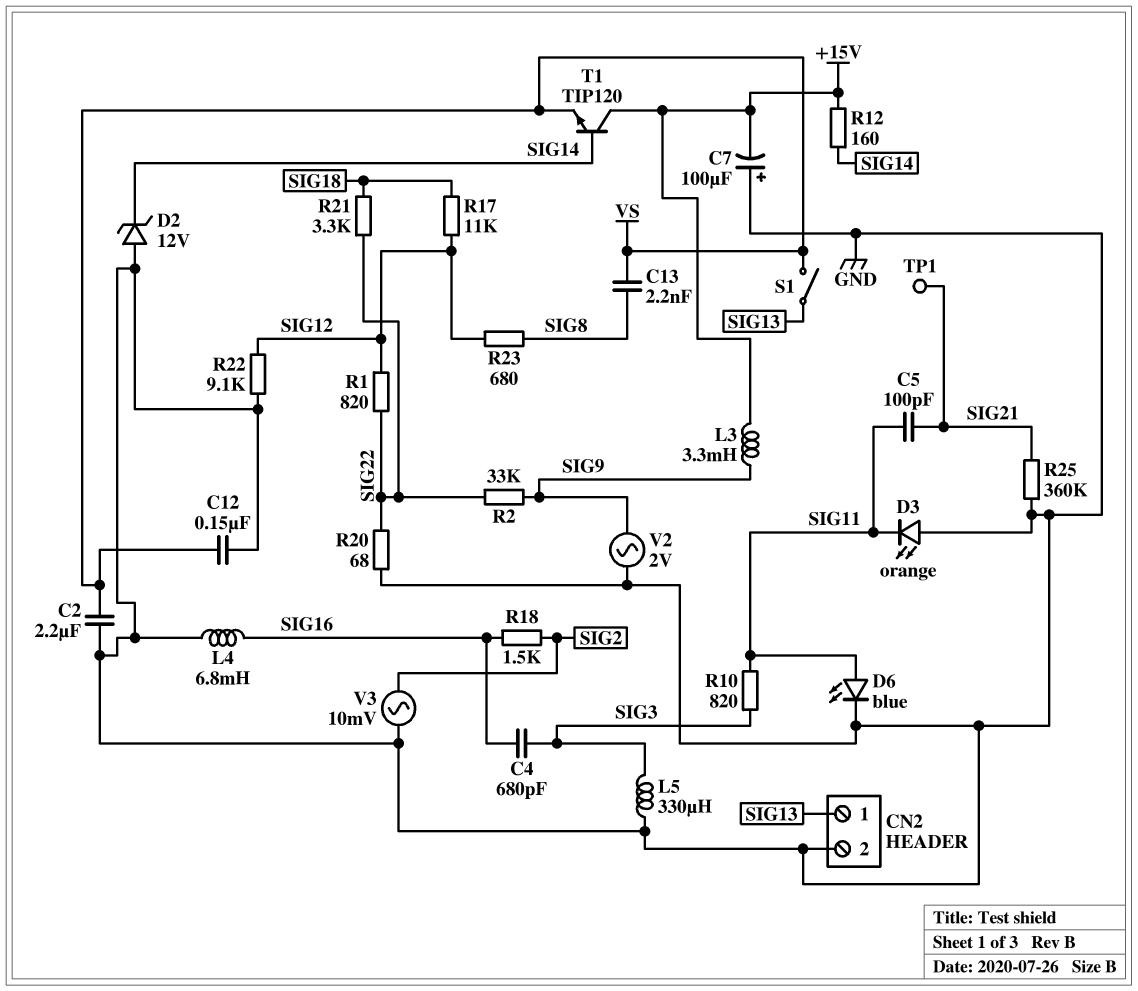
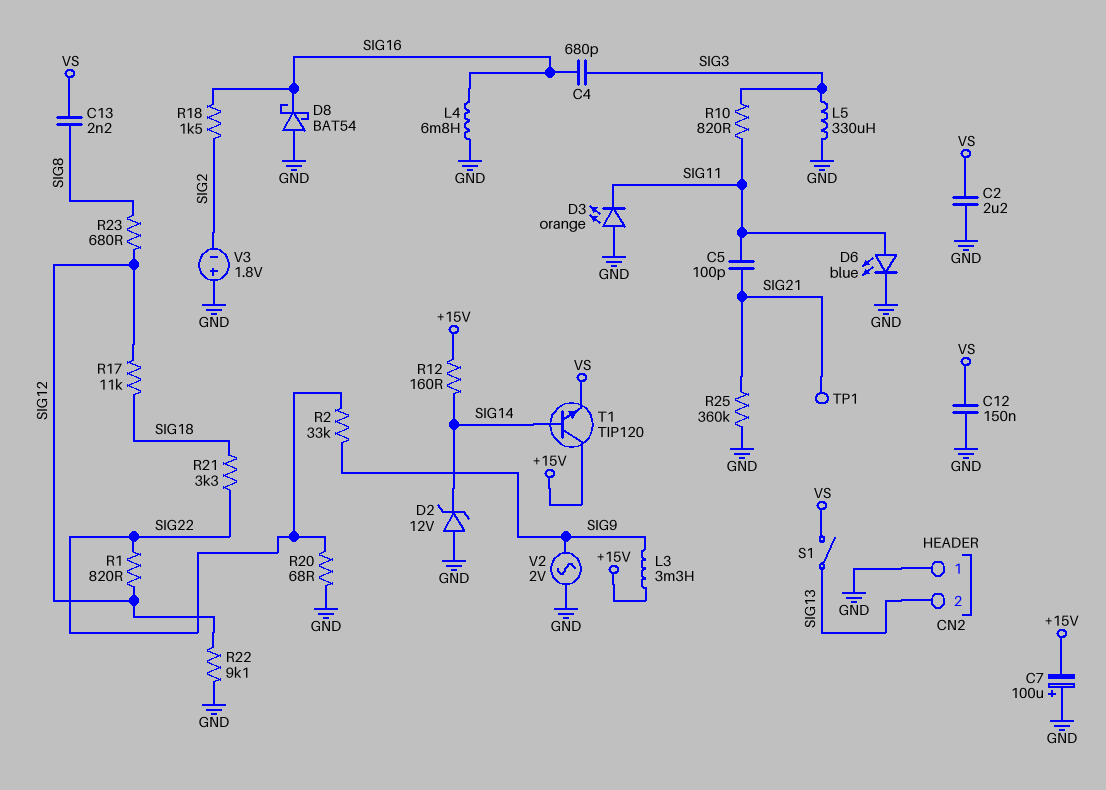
CN2 pin 1: SIG13 -> GND
CN2 pin 2: GND -> SIG13
D8: none -> schottky BAT54 (A GND, K SIG16)
V3: AC 10mV (GND, SIG2) -> 1.8V (plus GND, minus SIG2)

